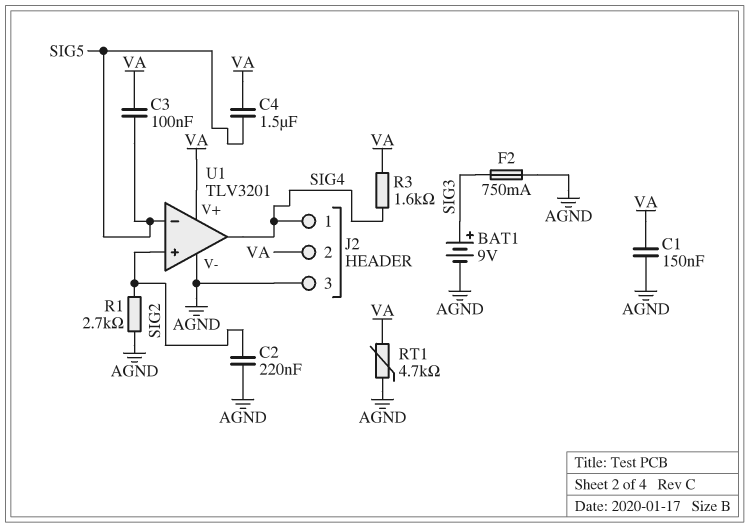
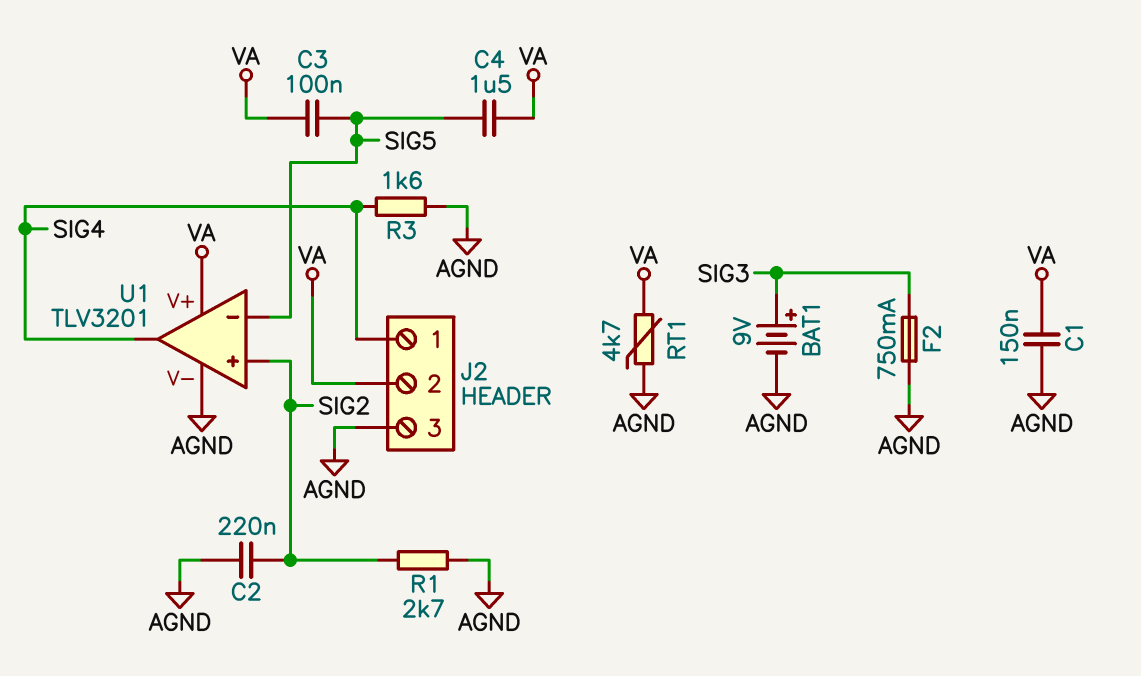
R3: 1.6k (SIG4, VA) -> 1.6k (AGND, SIG4)

